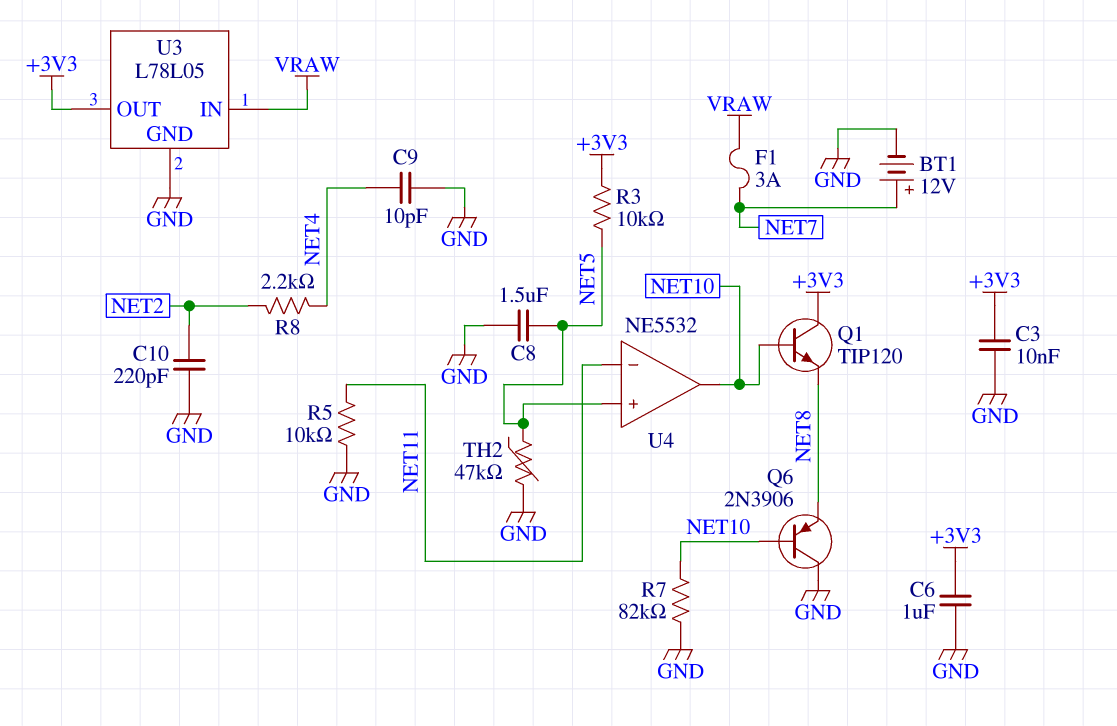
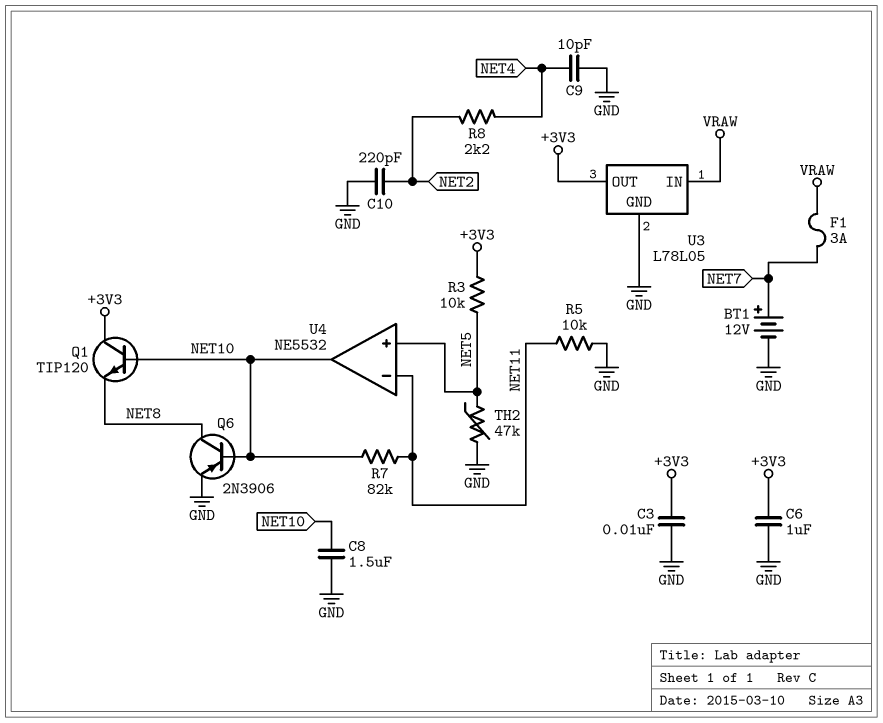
C8: 1.5uF (GND, NET5) -> 1.5uF (GND, NET10)
Q6: PNP 2N3906 (B NET10, C GND, E NET8) -> PNP 2N3906 (B NET10, C NET8, E GND)
R7: 82k (GND, NET10) -> 82k (NET10, NET11)

